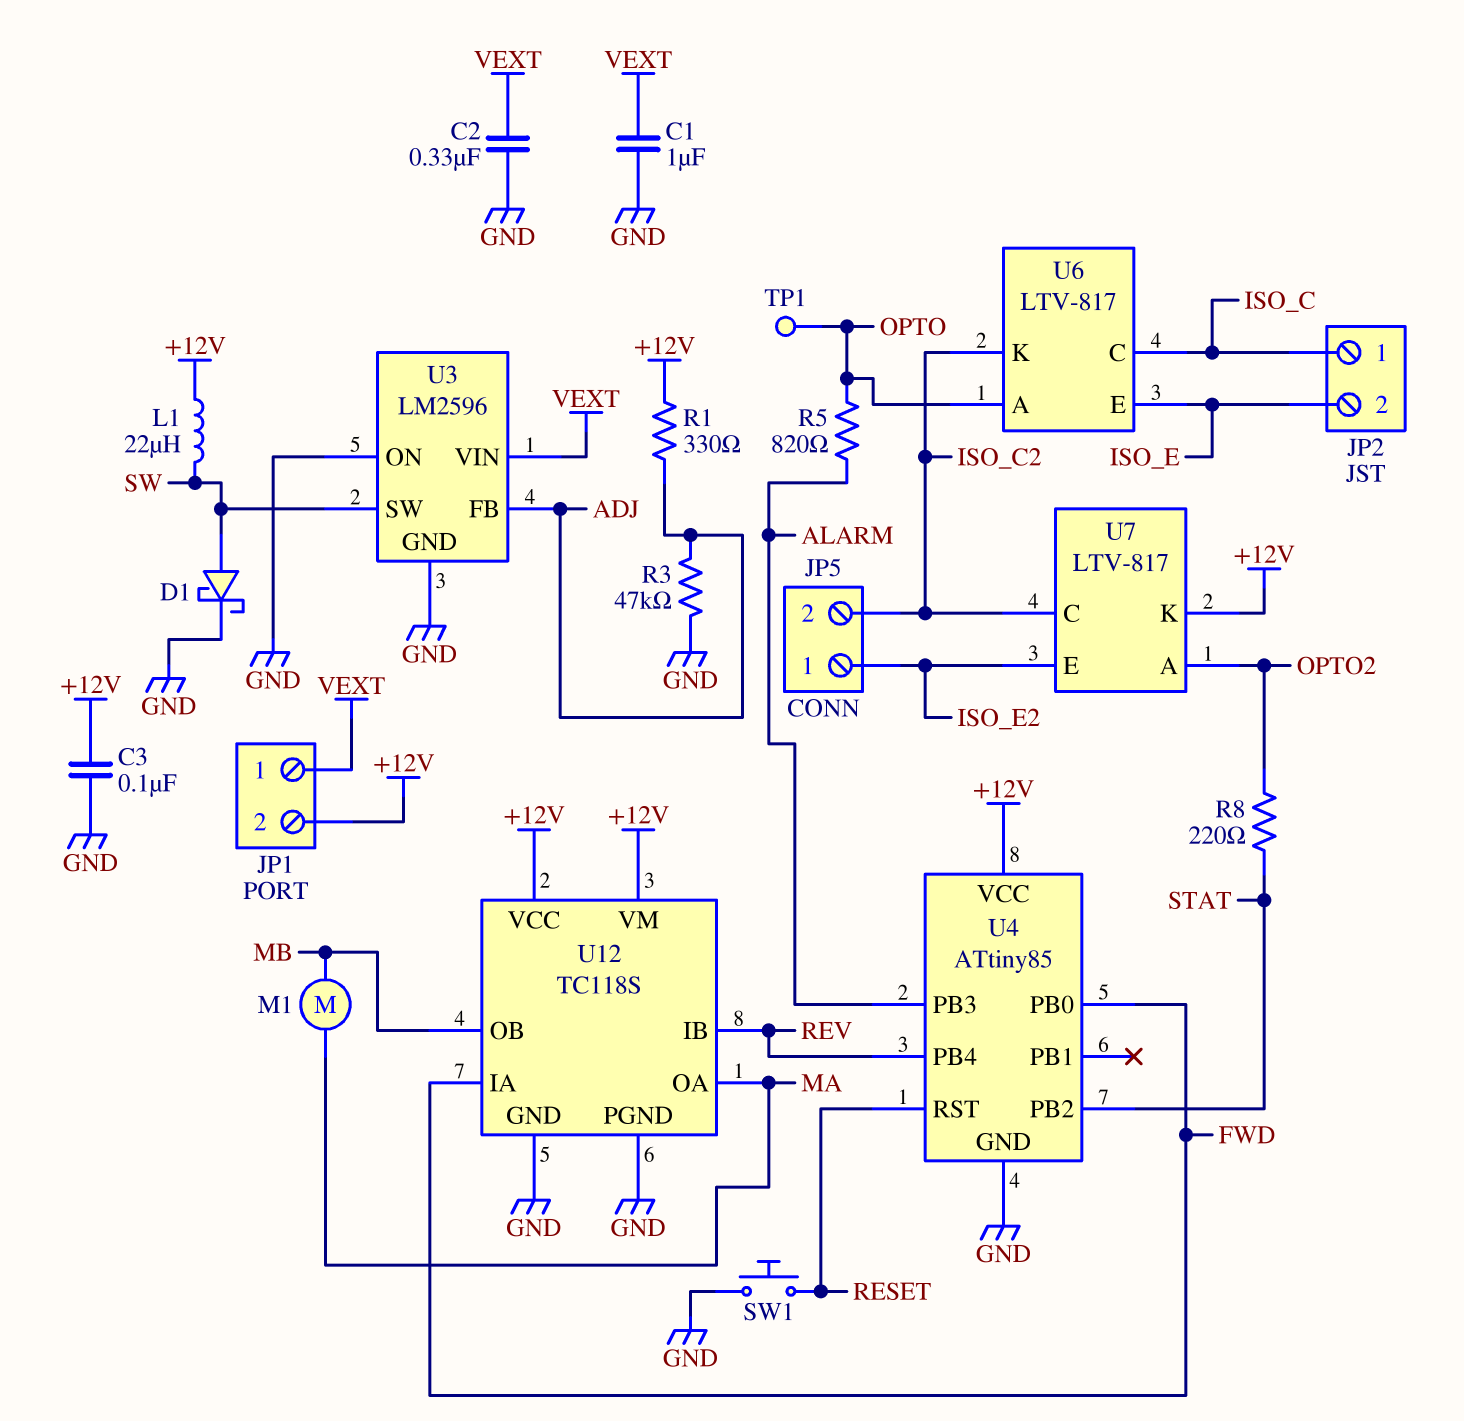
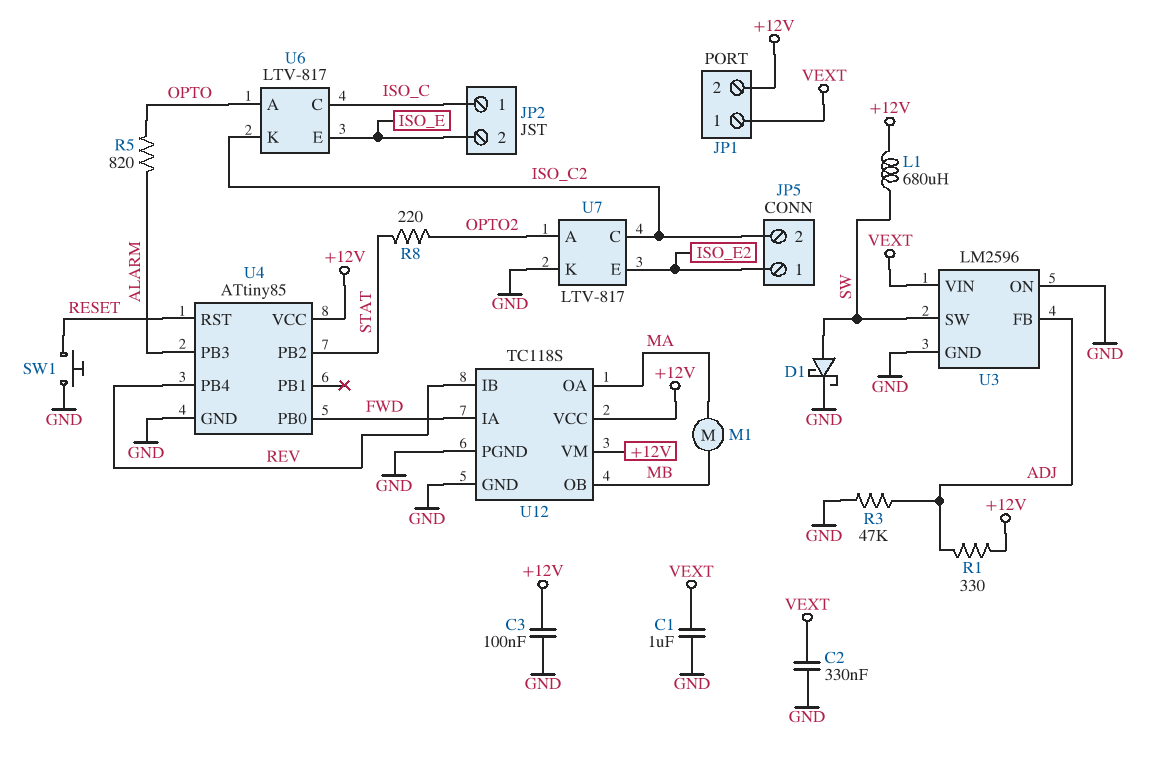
L1: 22uH (+12V, SW) -> 680uH (+12V, SW)
TP1: test point (OPTO) -> none
U7 pin K: +12V -> GND

